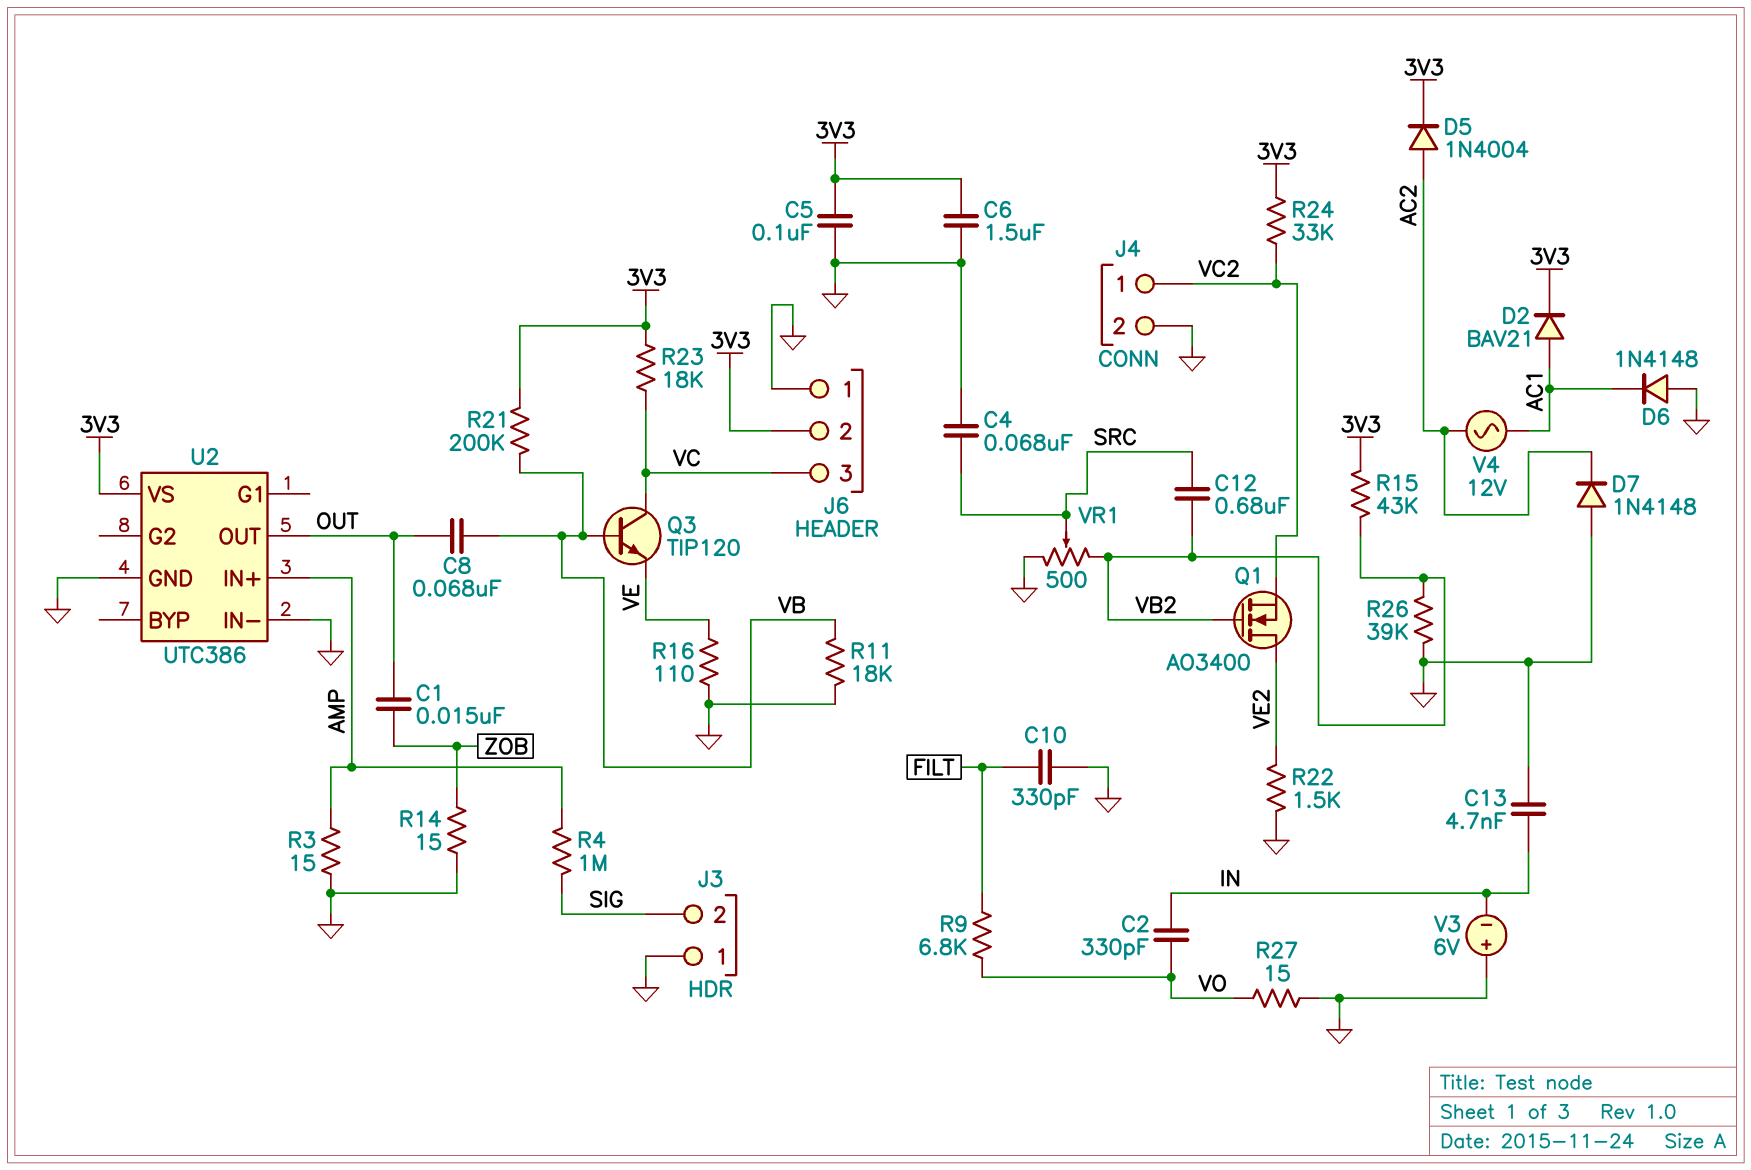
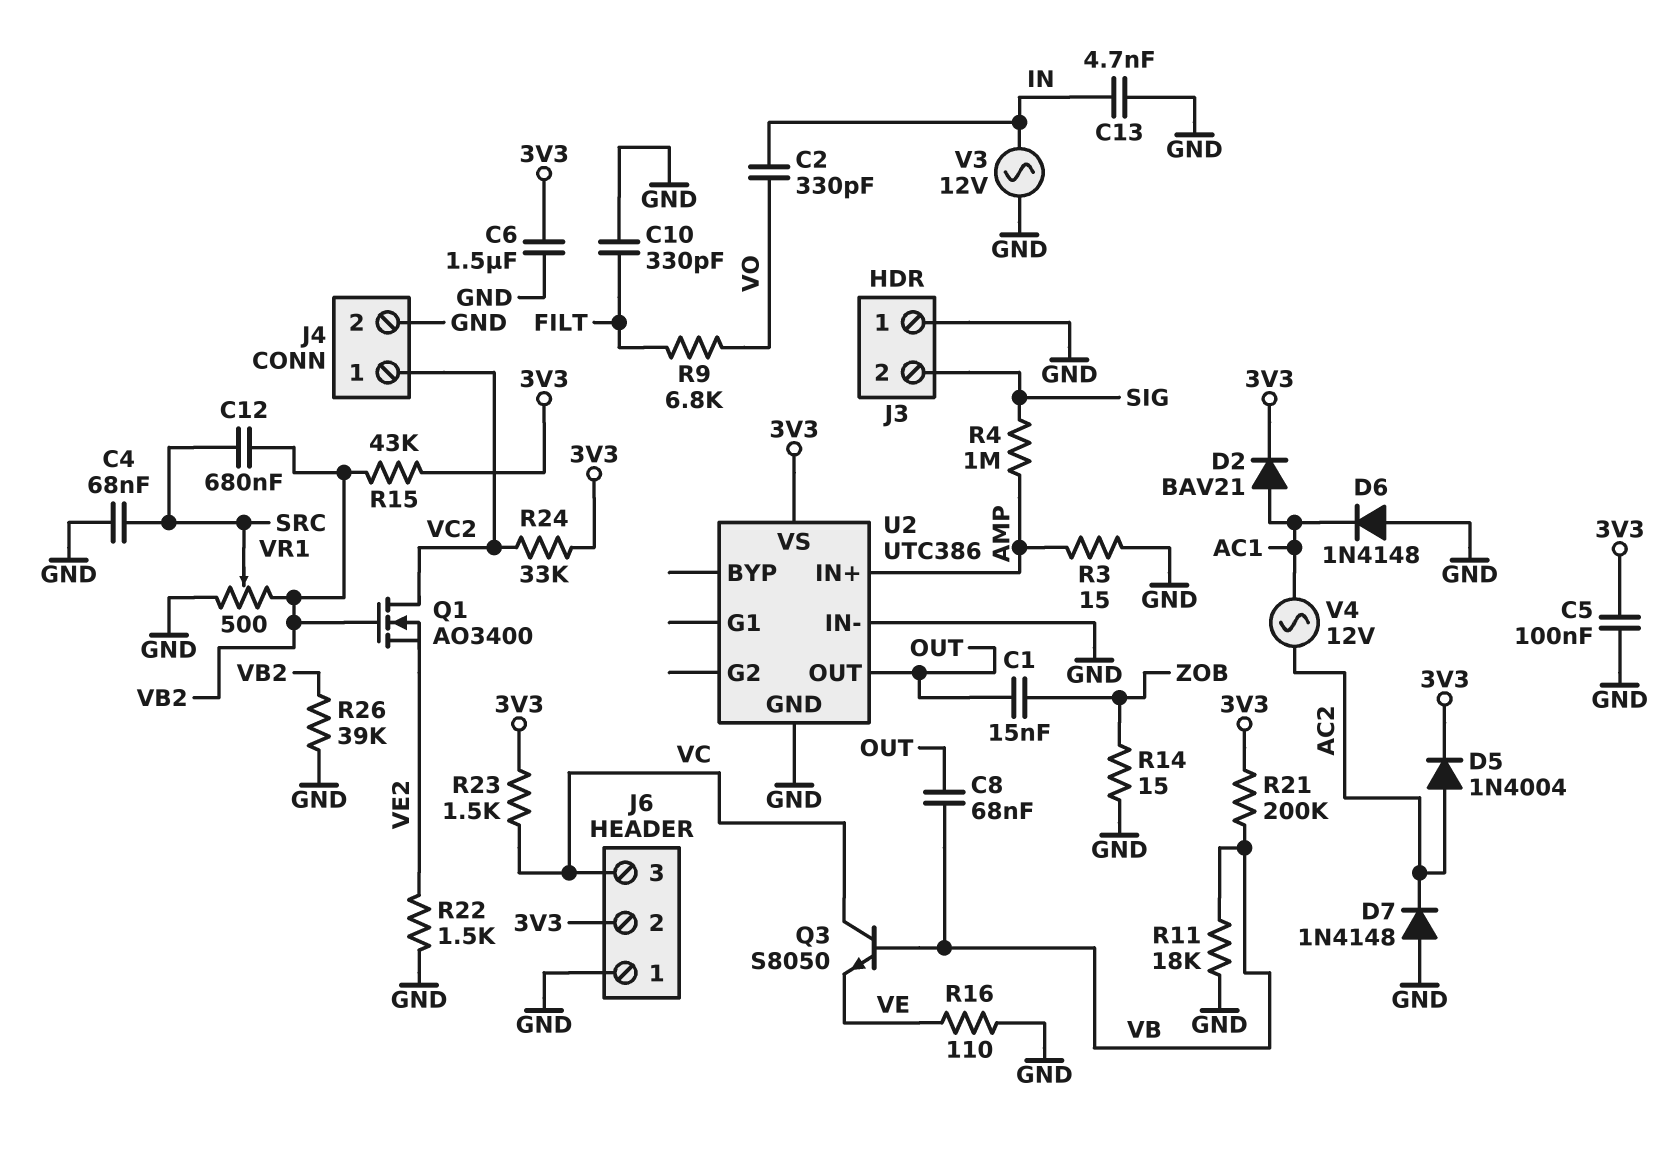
Q1: NMOS AO3400 (G VB2, D VE2, S VC2) -> NMOS AO3400 (G VB2, D VC2, S VE2)
Q3: NPN TIP120 (B VB, C VC, E VE) -> NPN S8050 (B VB, C VC, E VE)
R23: 18k (3V3, VC) -> 1.5k (3V3, VC)
R27: 15 (GND, VO) -> none
V3: 6V (plus GND, minus IN) -> AC 12V (GND, IN)

